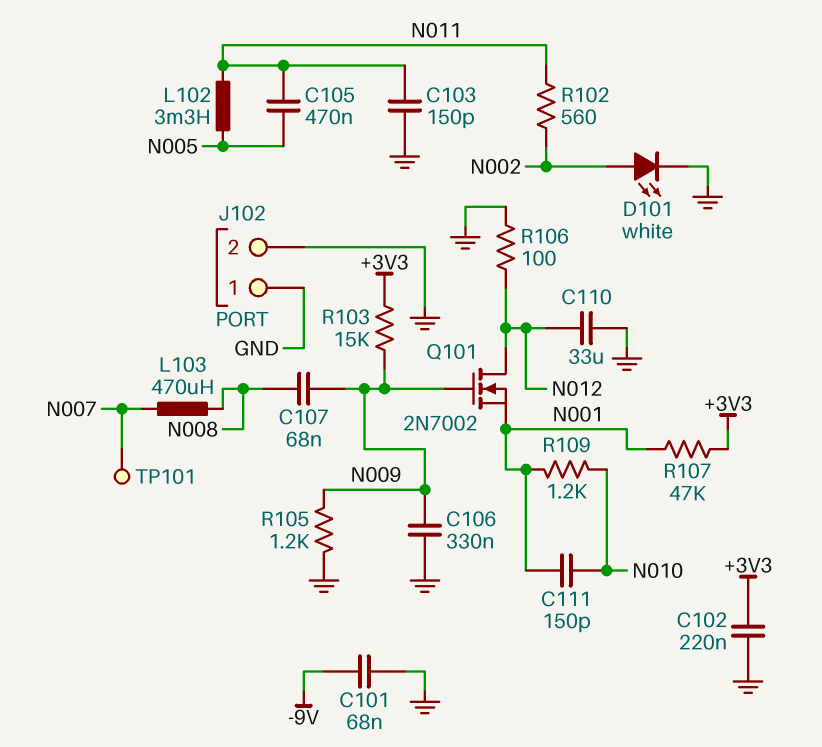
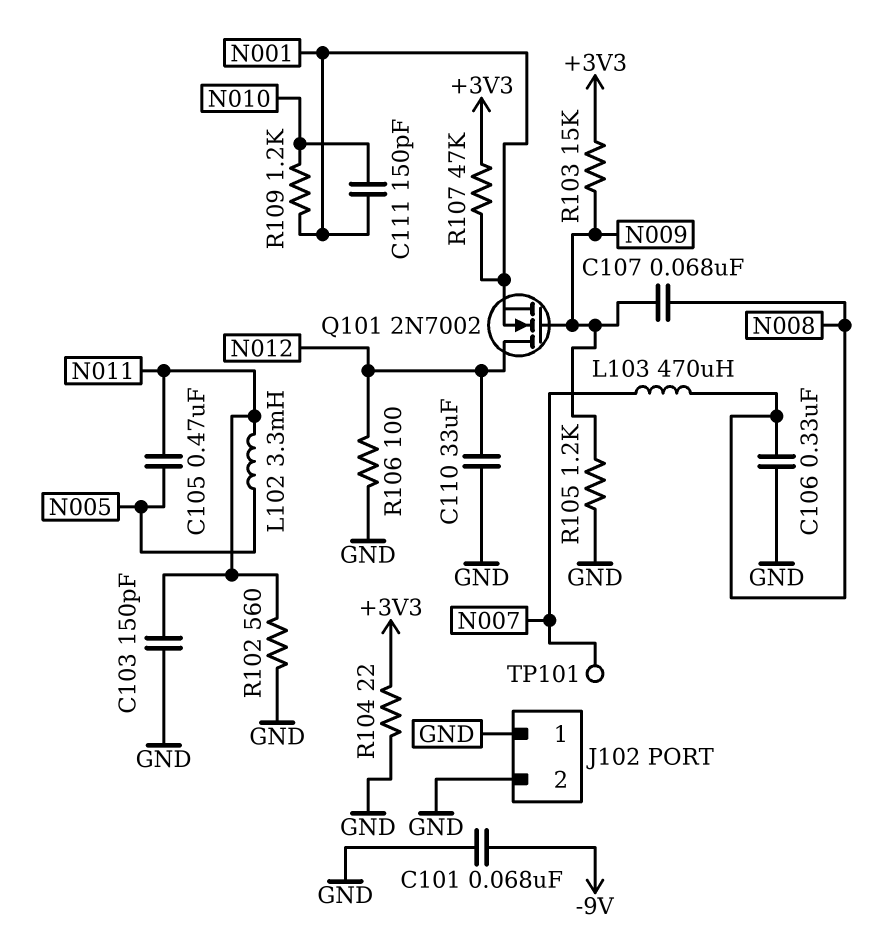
C102: 220nF (+3V3, GND) -> none
C106: 330nF (GND, N009) -> 330nF (GND, N008)
D101: LED white (A N002, K GND) -> none
R102: 560 (N002, N011) -> 560 (GND, N011)
R104: none -> 22 (+3V3, GND)

